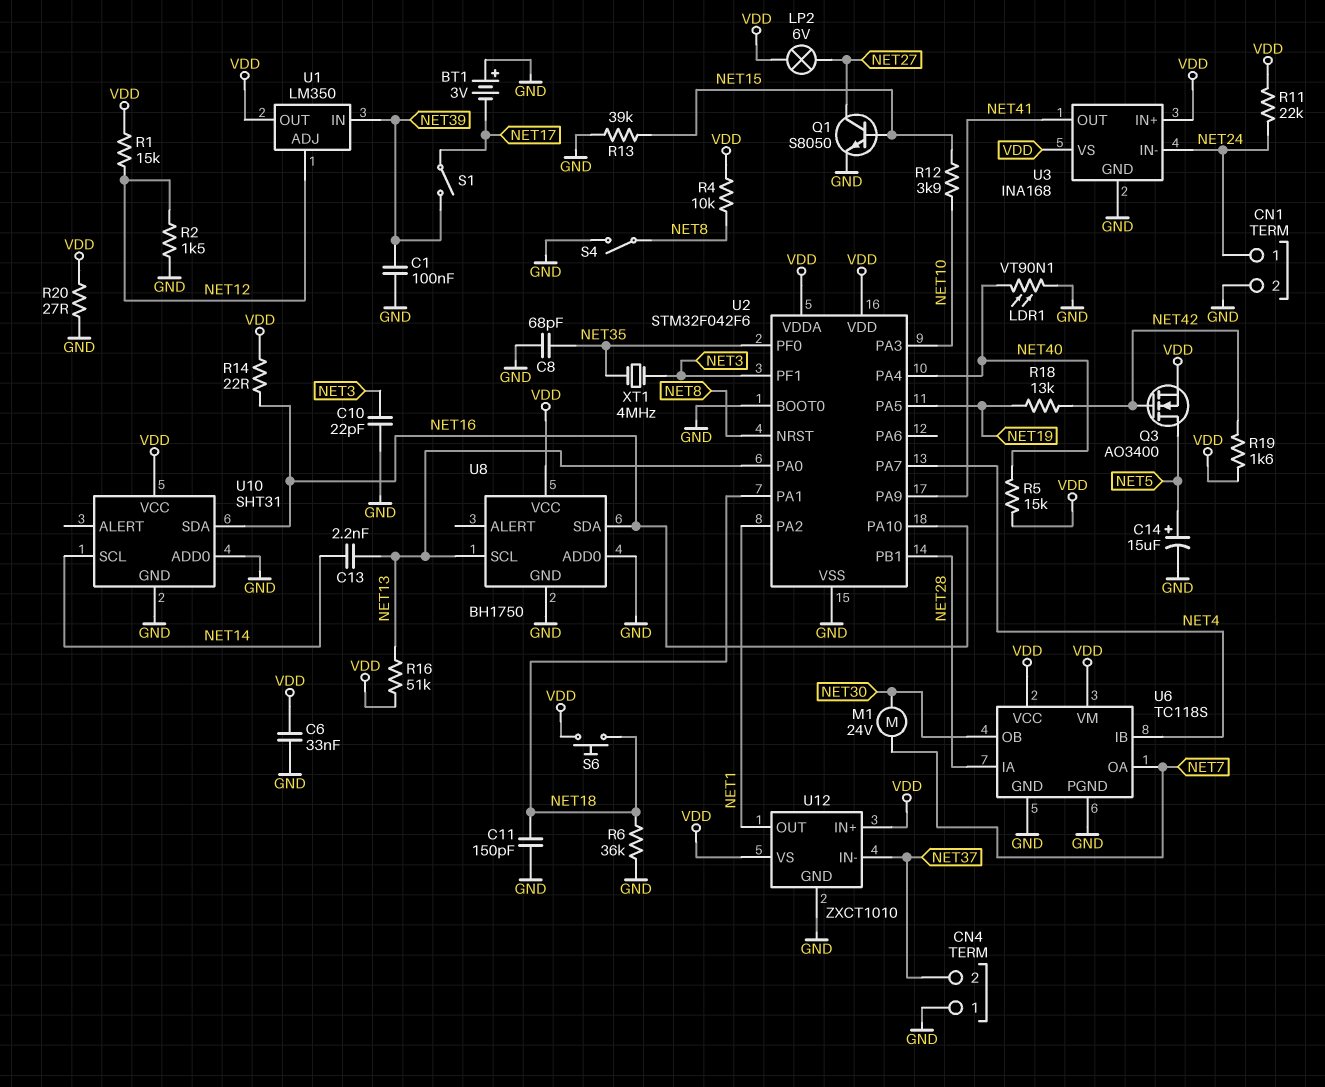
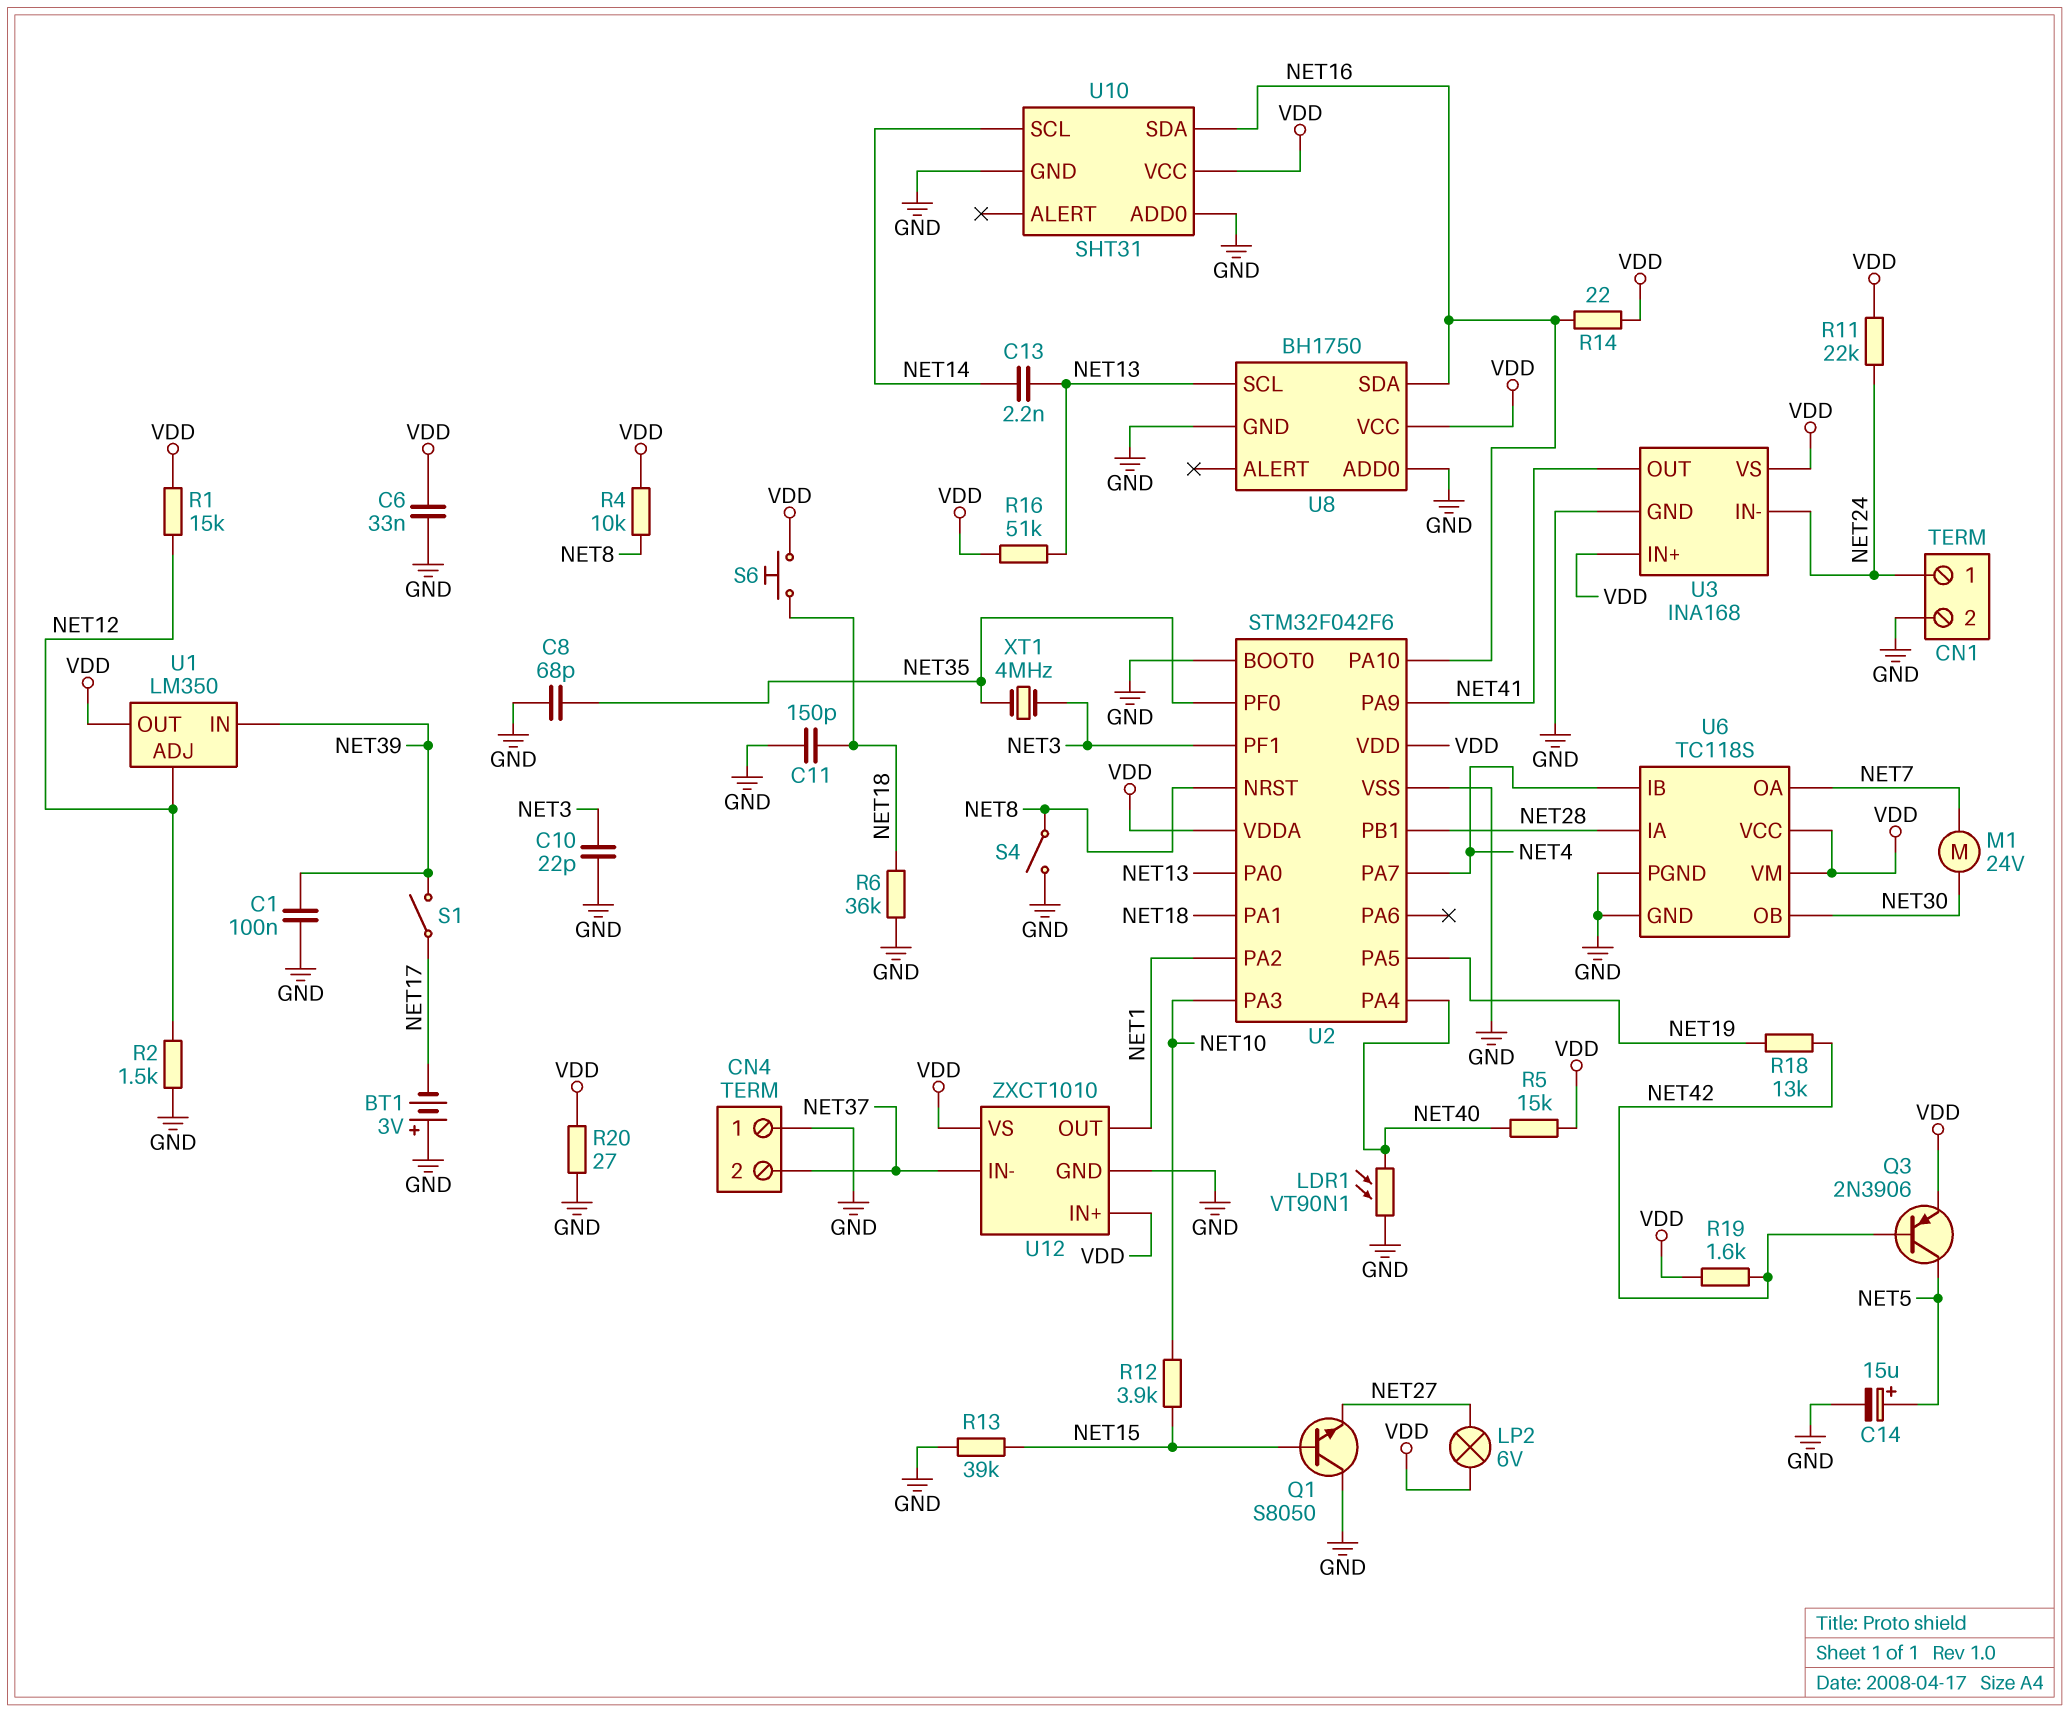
Q1: NPN S8050 (B NET15, C NET27, E GND) -> NPN S8050 (B NET15, C GND, E NET27)
Q3: NMOS AO3400 (G NET42, D NET5, S VDD) -> PNP 2N3906 (B NET42, C NET5, E VDD)

